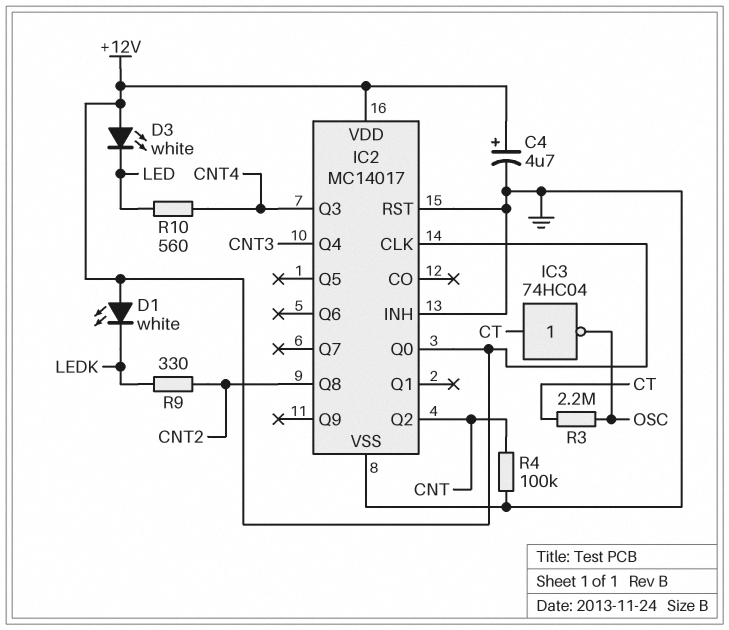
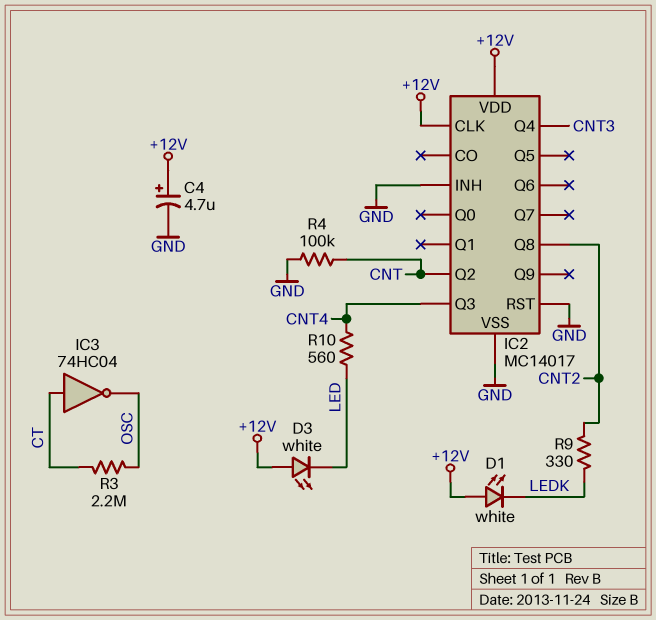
IC2 pin Q0: +12V -> none

